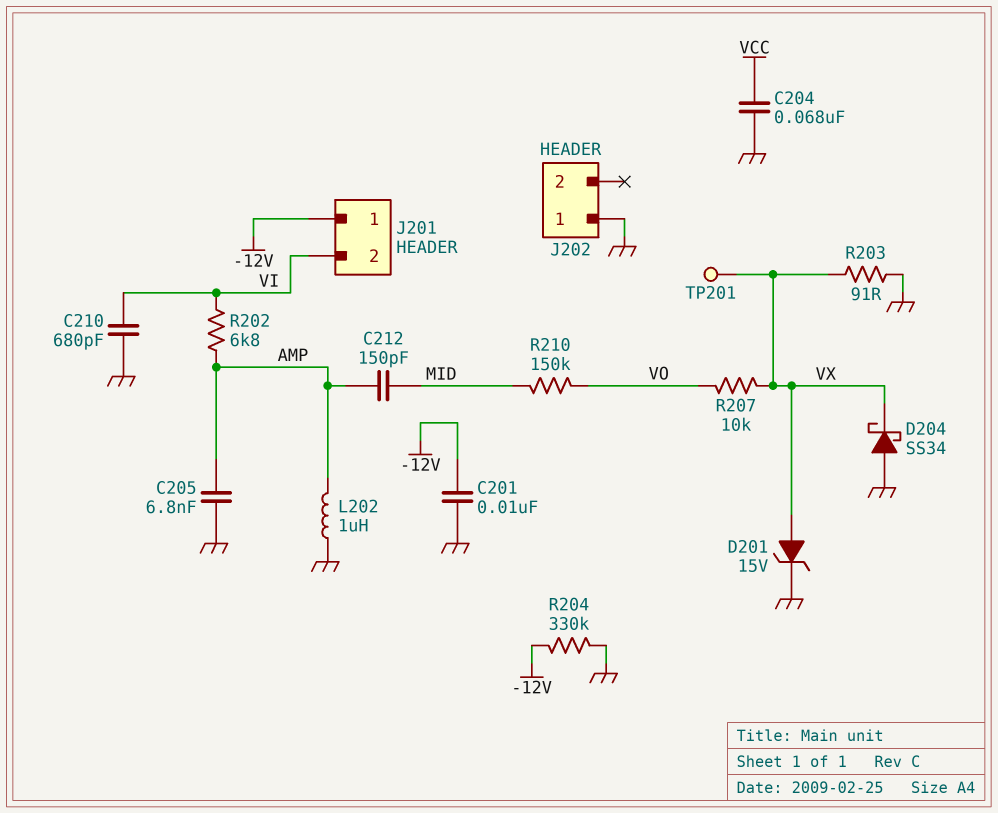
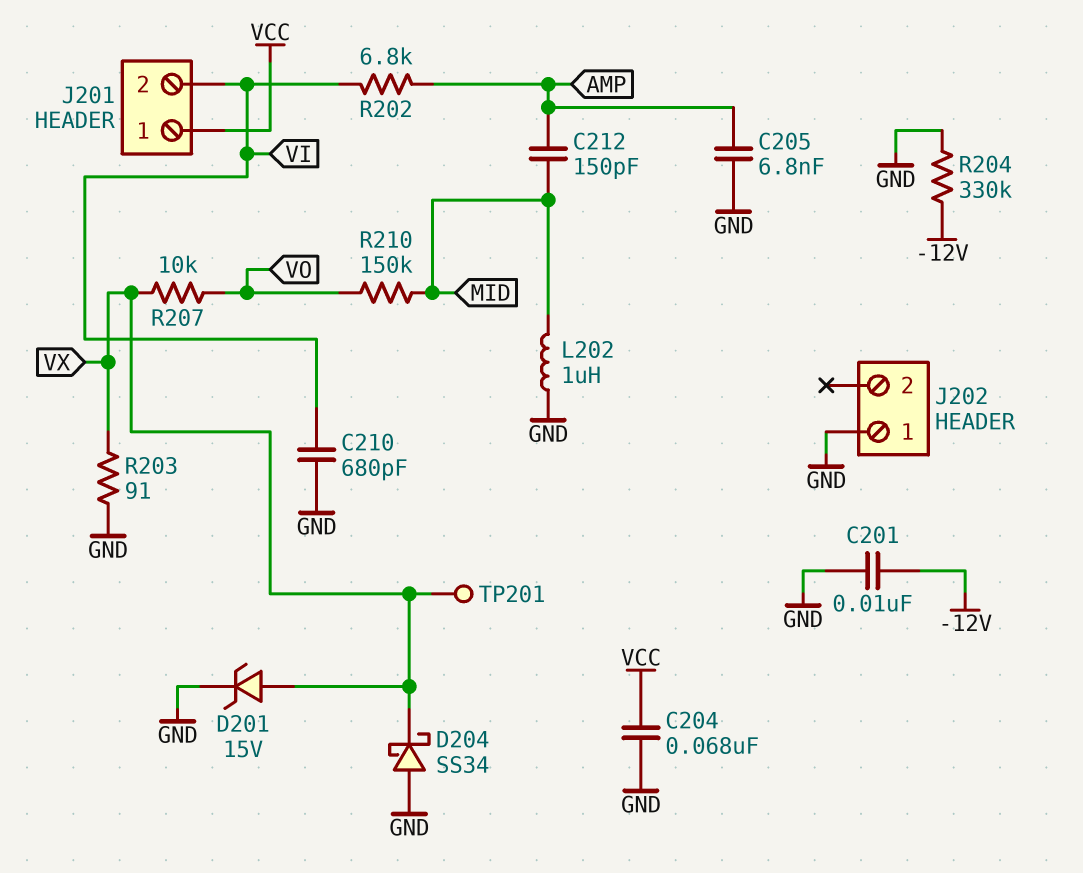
J201 pin 1: -12V -> VCC
L202: 1uH (AMP, GND) -> 1uH (GND, MID)

